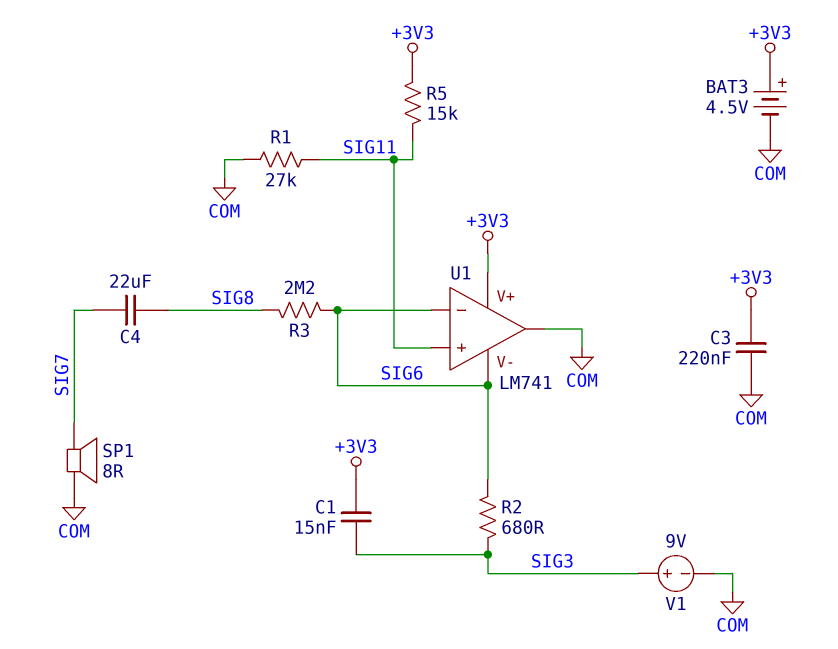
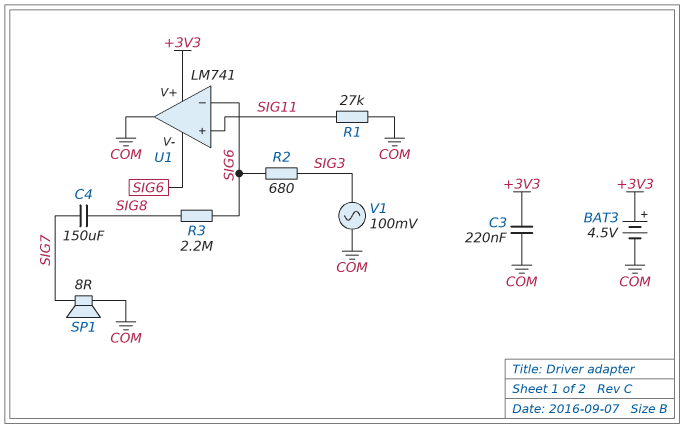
C1: 15nF (+3V3, SIG3) -> none
C4: 22uF (SIG7, SIG8) -> 150uF (SIG7, SIG8)
R5: 15k (+3V3, SIG11) -> none
V1: 9V (plus SIG3, minus COM) -> AC 100mV (COM, SIG3)

